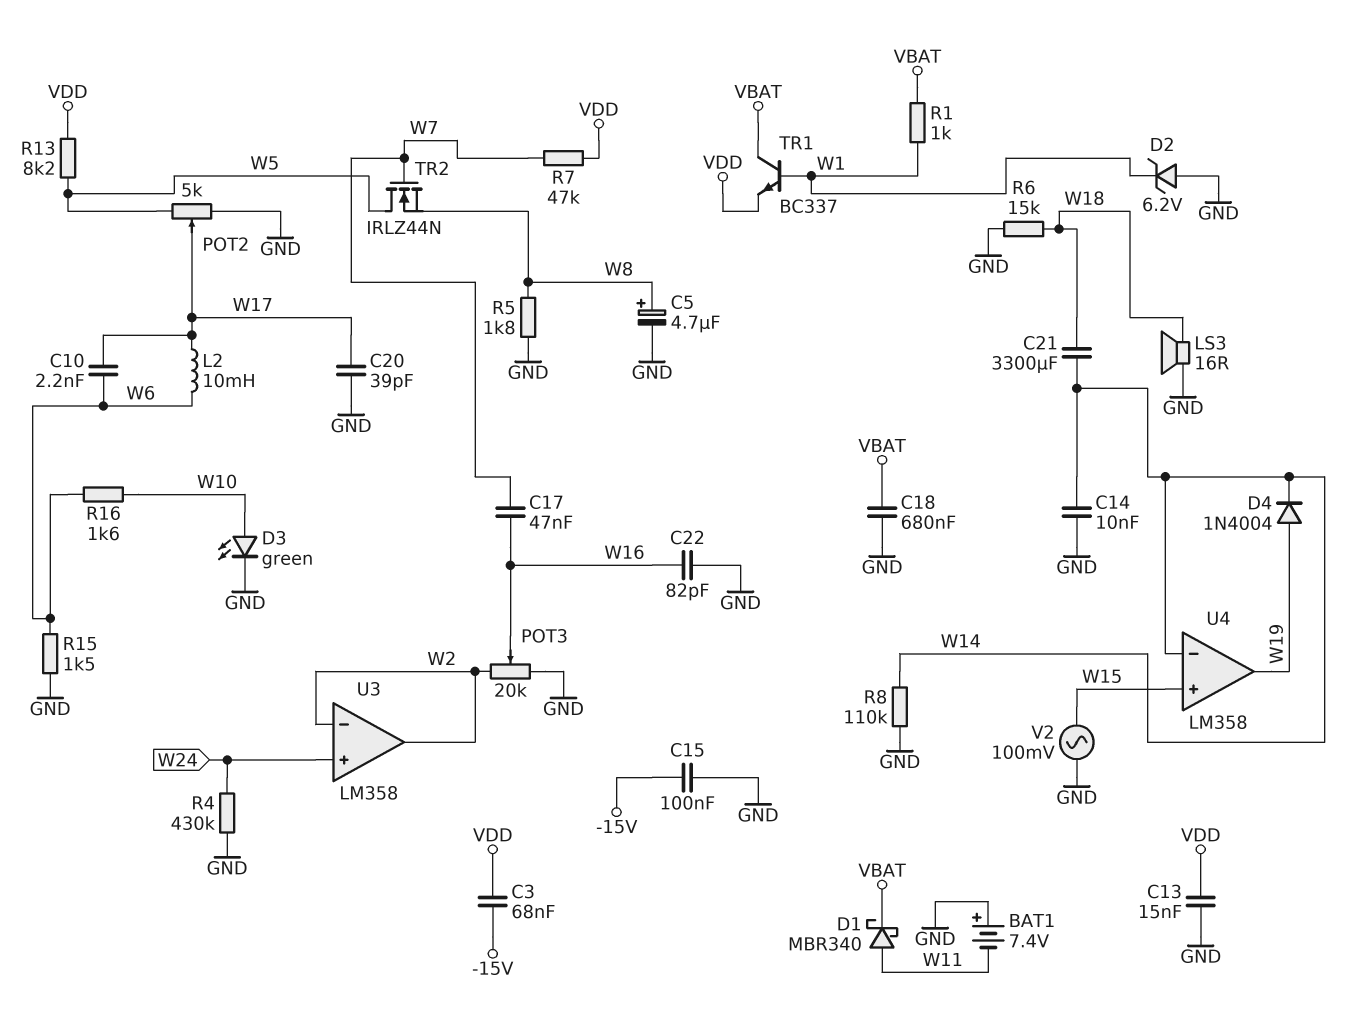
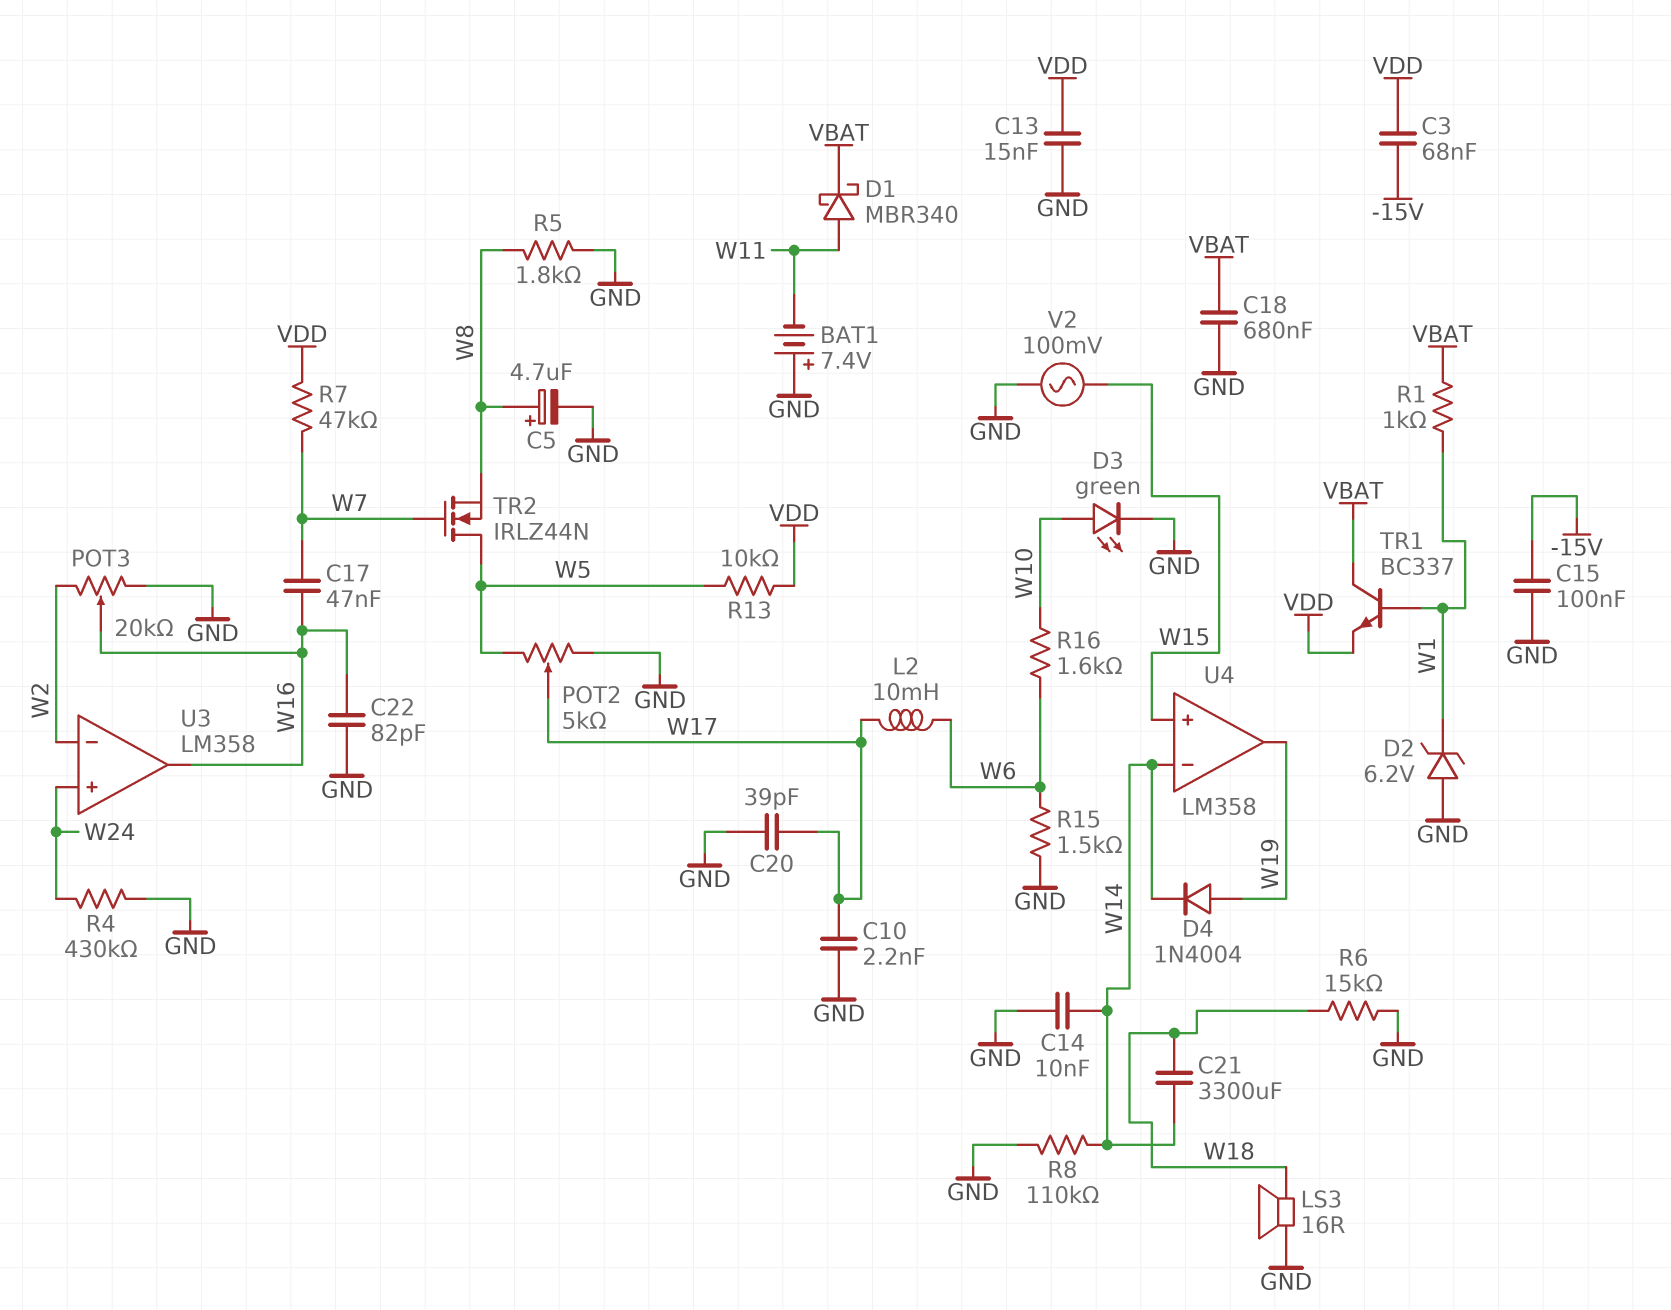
C10: 2.2nF (W6, W17) -> 2.2nF (GND, W17)
R13: 8.2k (VDD, W5) -> 10k (VDD, W5)
U3 pin out: W2 -> W16

